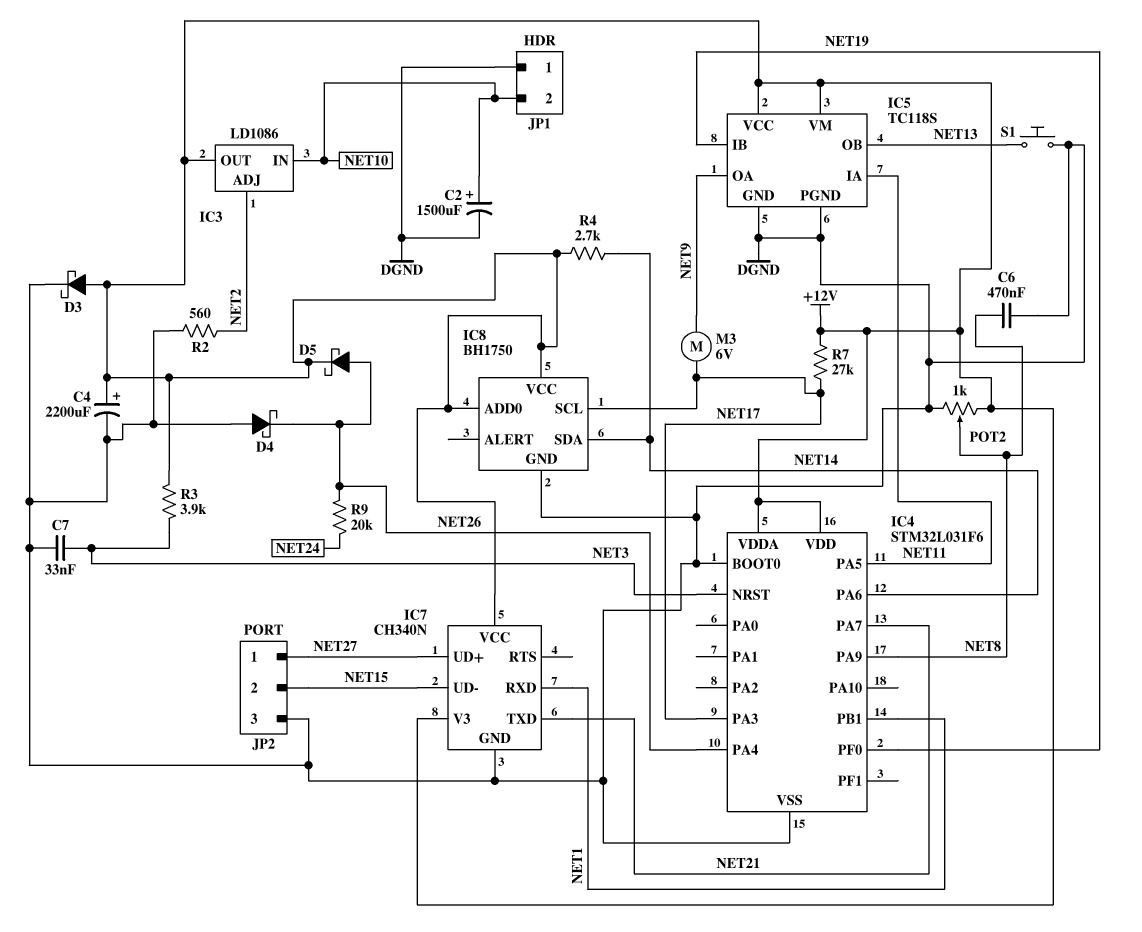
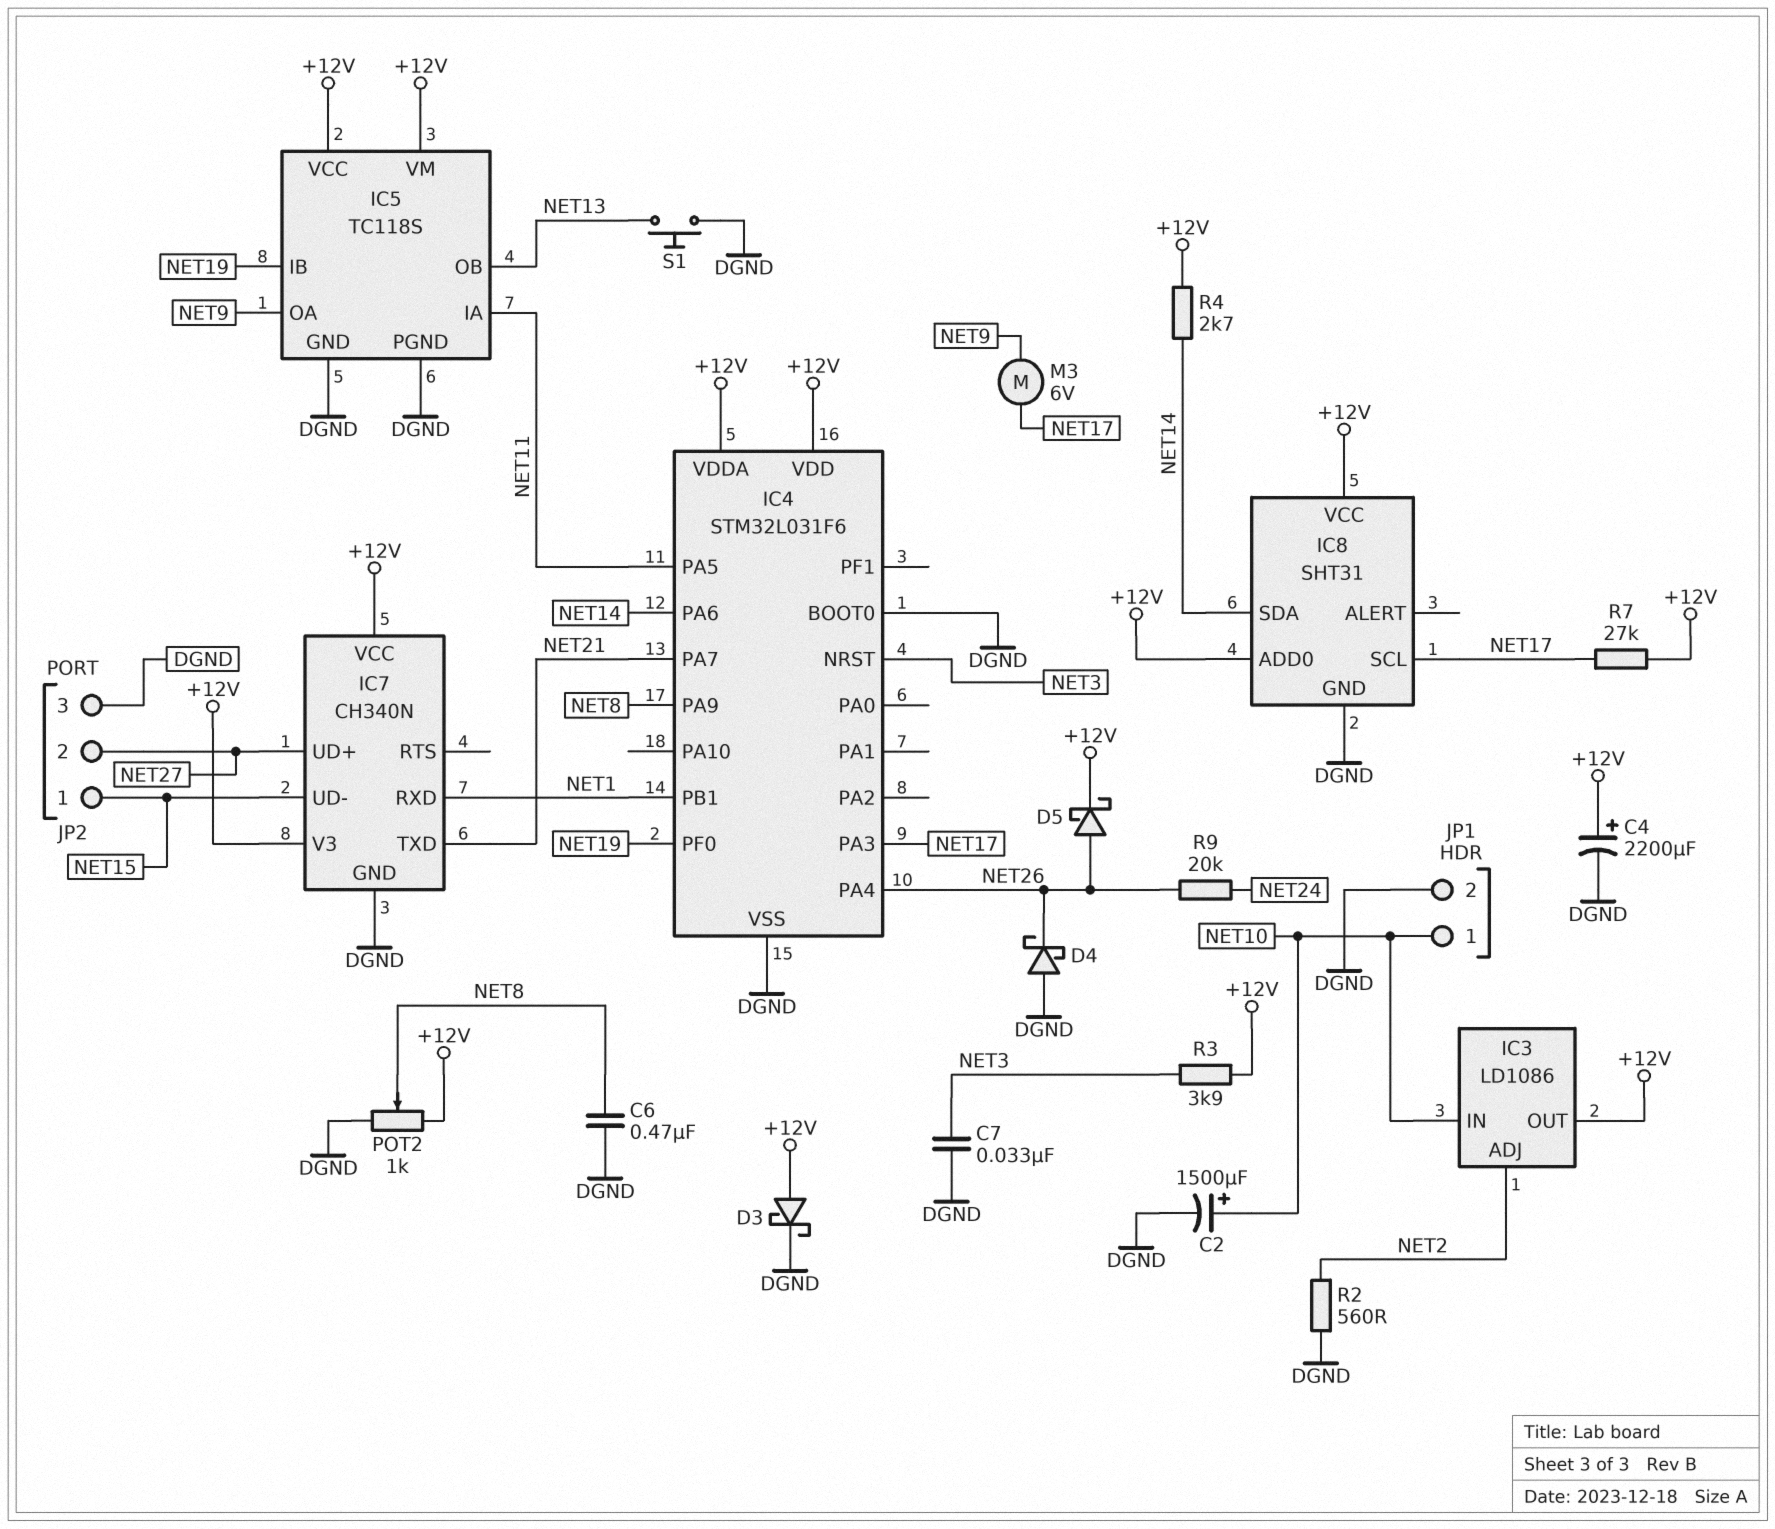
IC8: BH1750 -> SHT31
JP1 pin 1: DGND -> NET10
JP1 pin 2: NET10 -> DGND
JP2 pin 1: NET27 -> NET15
JP2 pin 2: NET15 -> NET27

